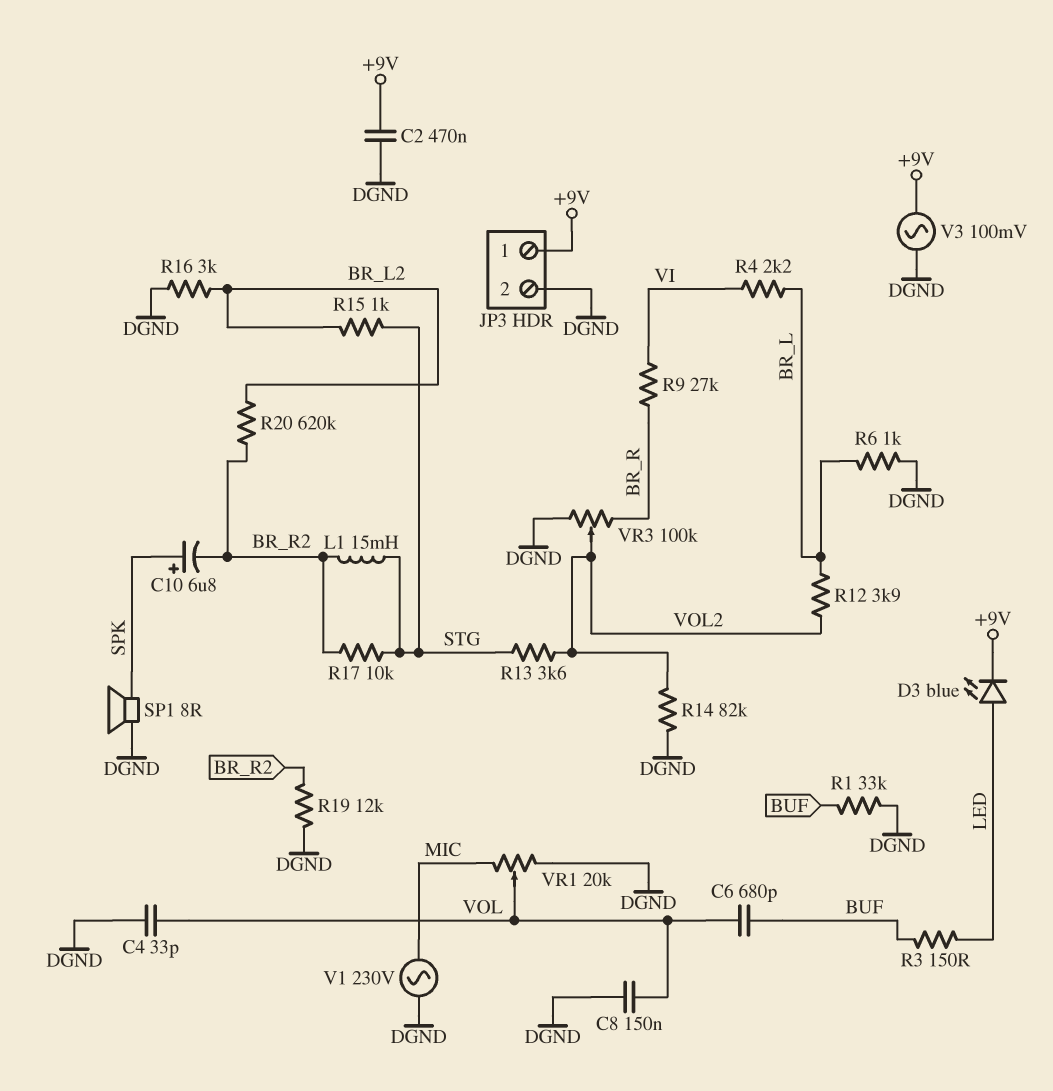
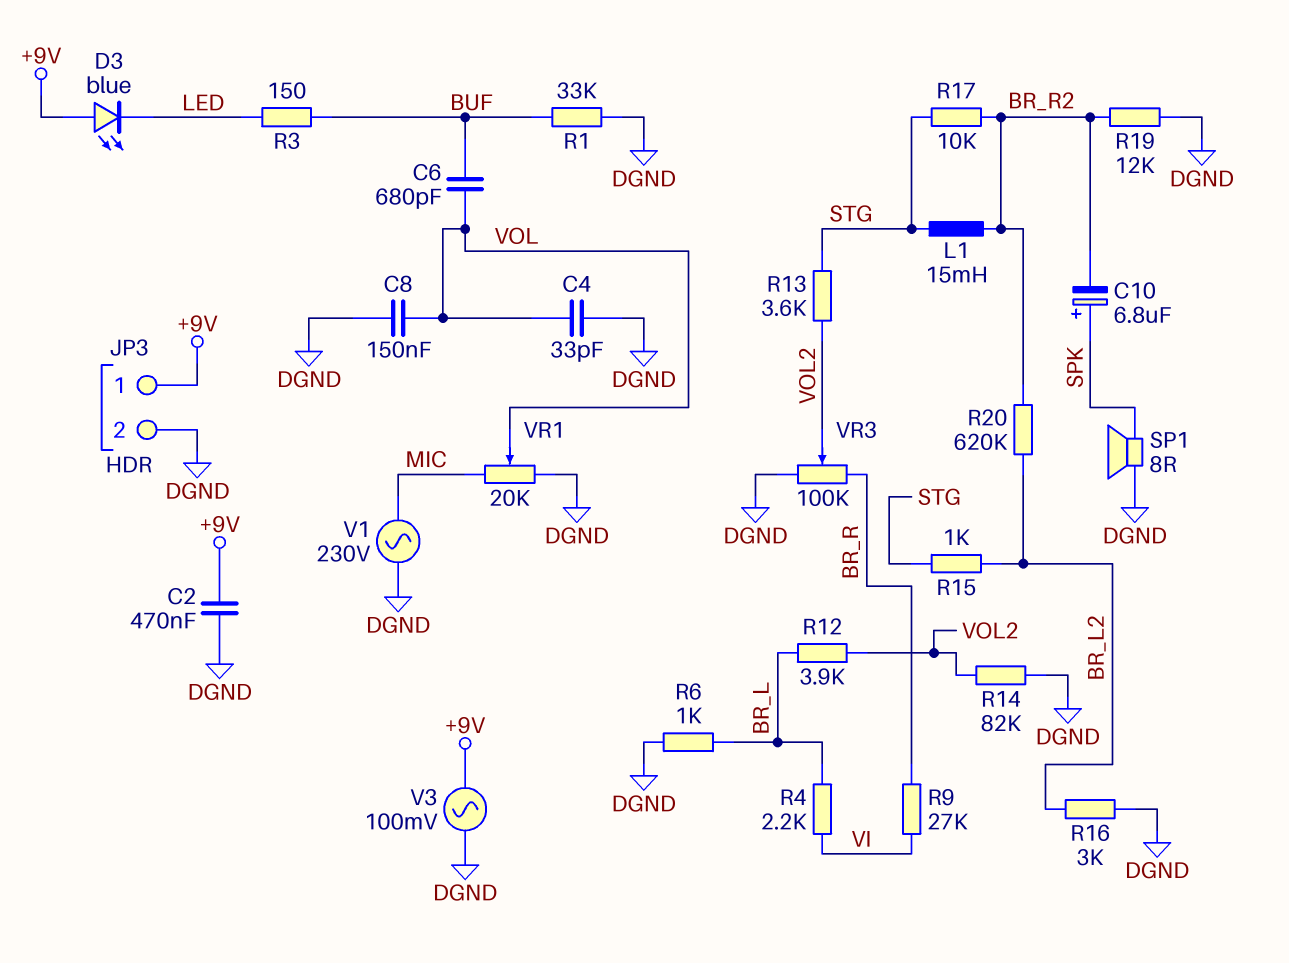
D3: LED blue (A LED, K +9V) -> LED blue (A +9V, K LED)

